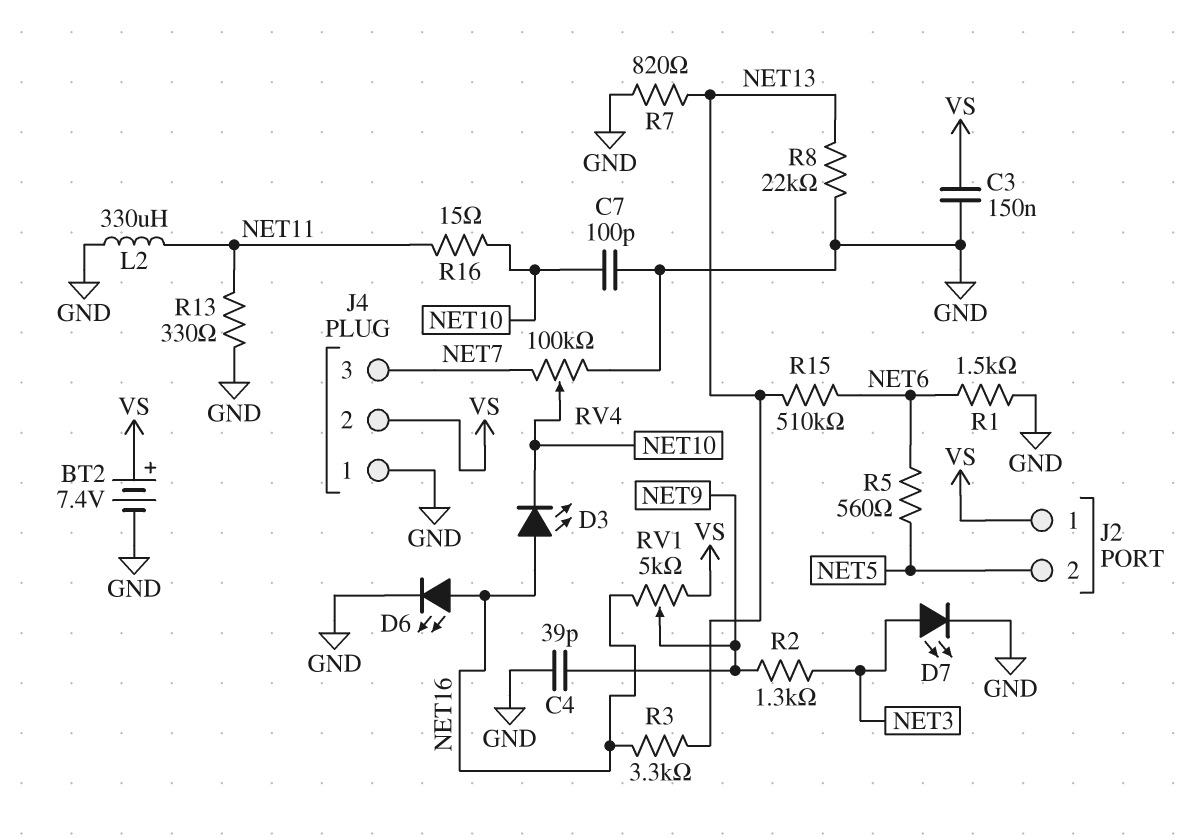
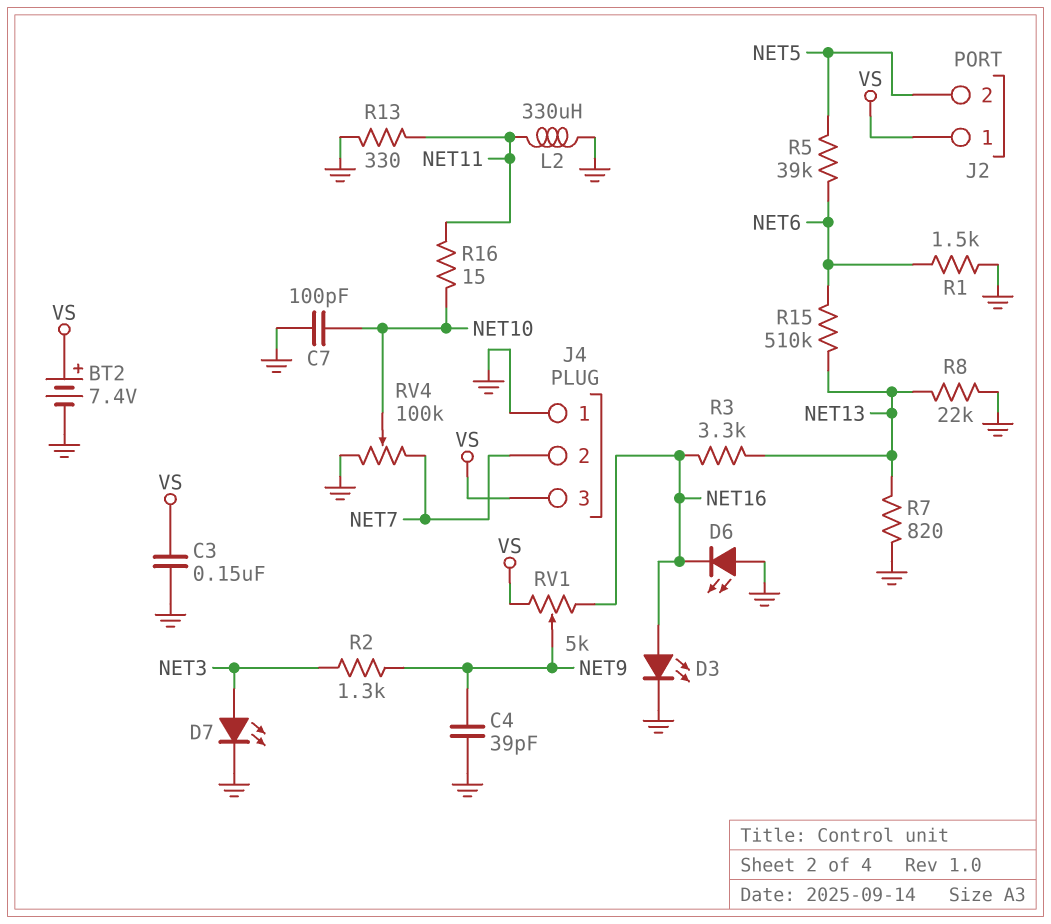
D3: LED (A NET16, K NET10) -> LED (A NET16, K GND)
D6: LED (A NET16, K GND) -> LED (A GND, K NET16)
J4 pin 2: VS -> NET7
J4 pin 3: NET7 -> VS
R5: 560 (NET5, NET6) -> 39k (NET5, NET6)

